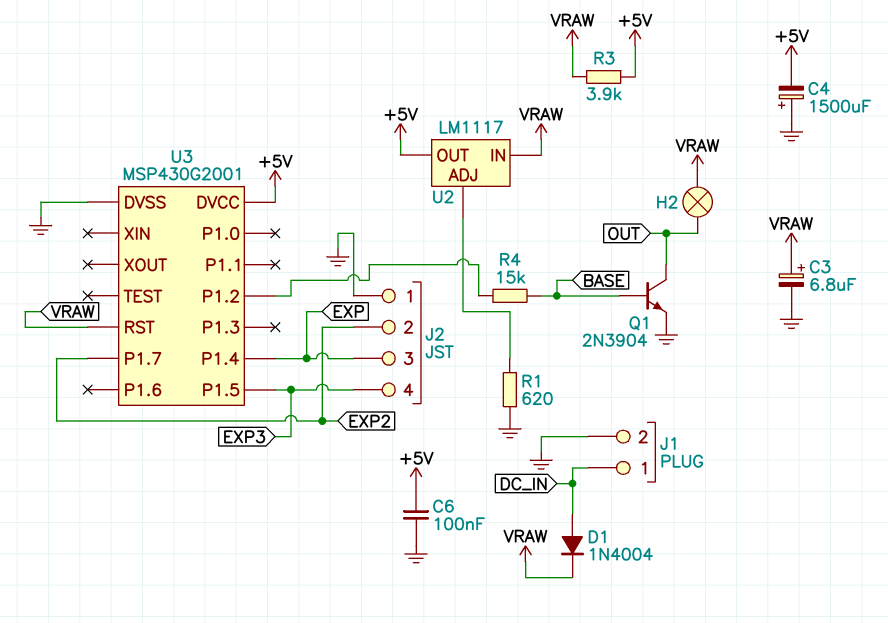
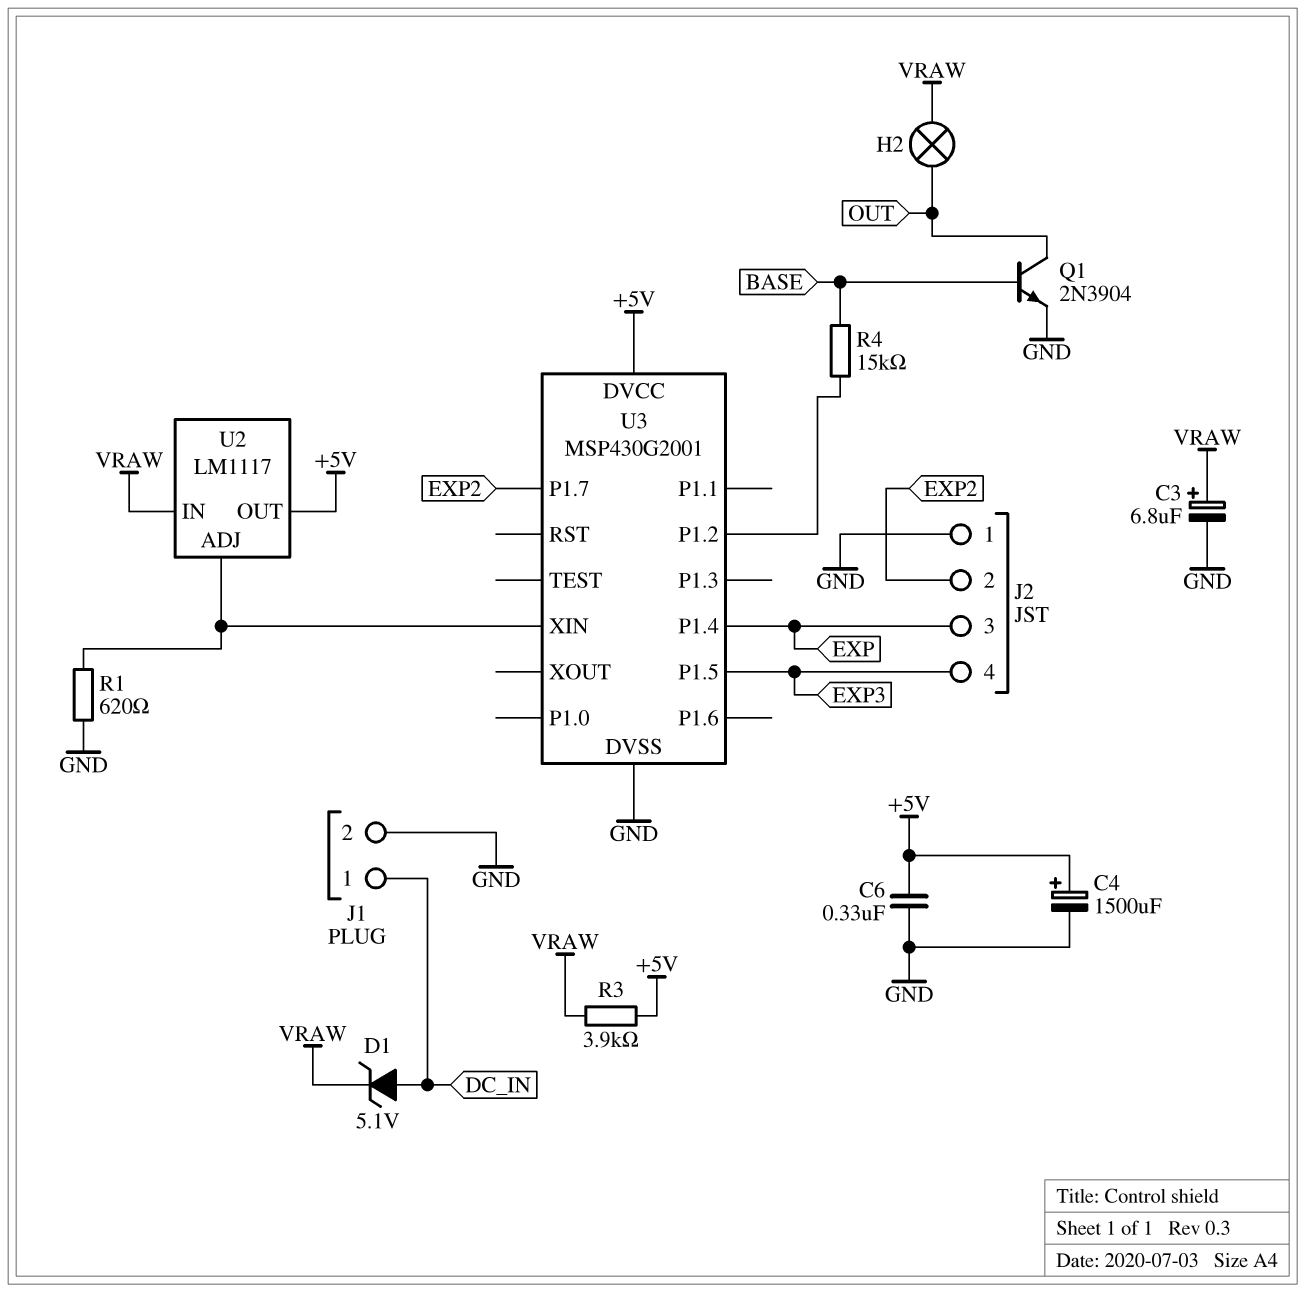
C4: 1500uF (plus GND, minus +5V) -> 1500uF (plus +5V, minus GND)
C6: 100nF (+5V, GND) -> 330nF (+5V, GND)
D1: diode 1N4004 (A DC_IN, K VRAW) -> zener 5.1V (A DC_IN, K VRAW)
U3 pin RST: VRAW -> none
U3 pin XIN: none -> U2/ADJ

